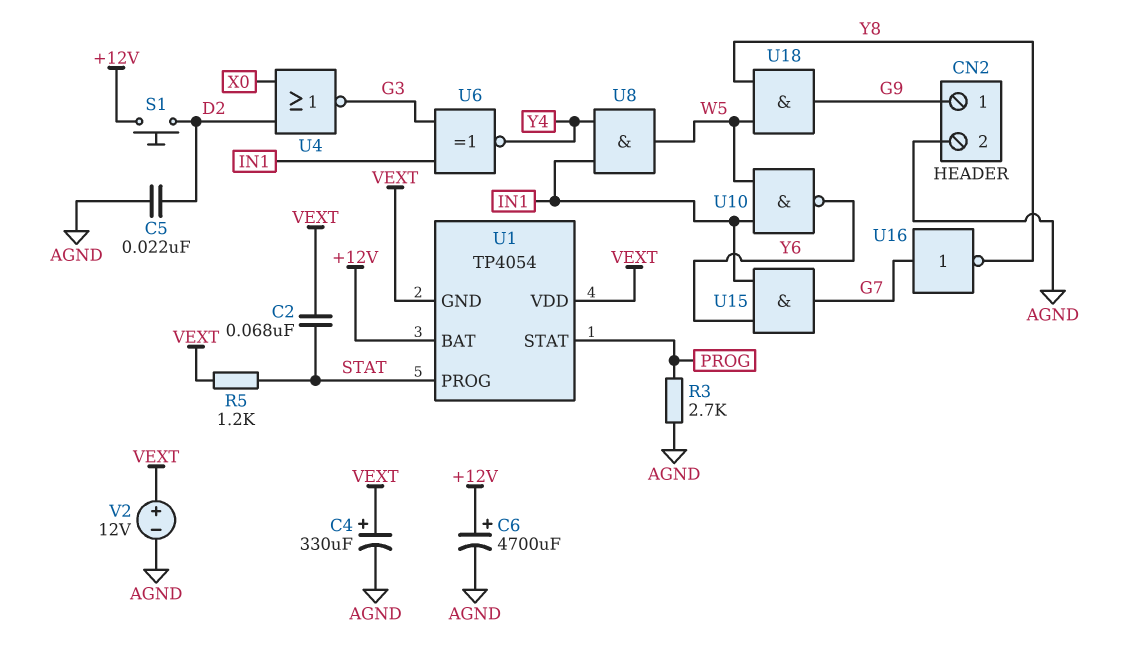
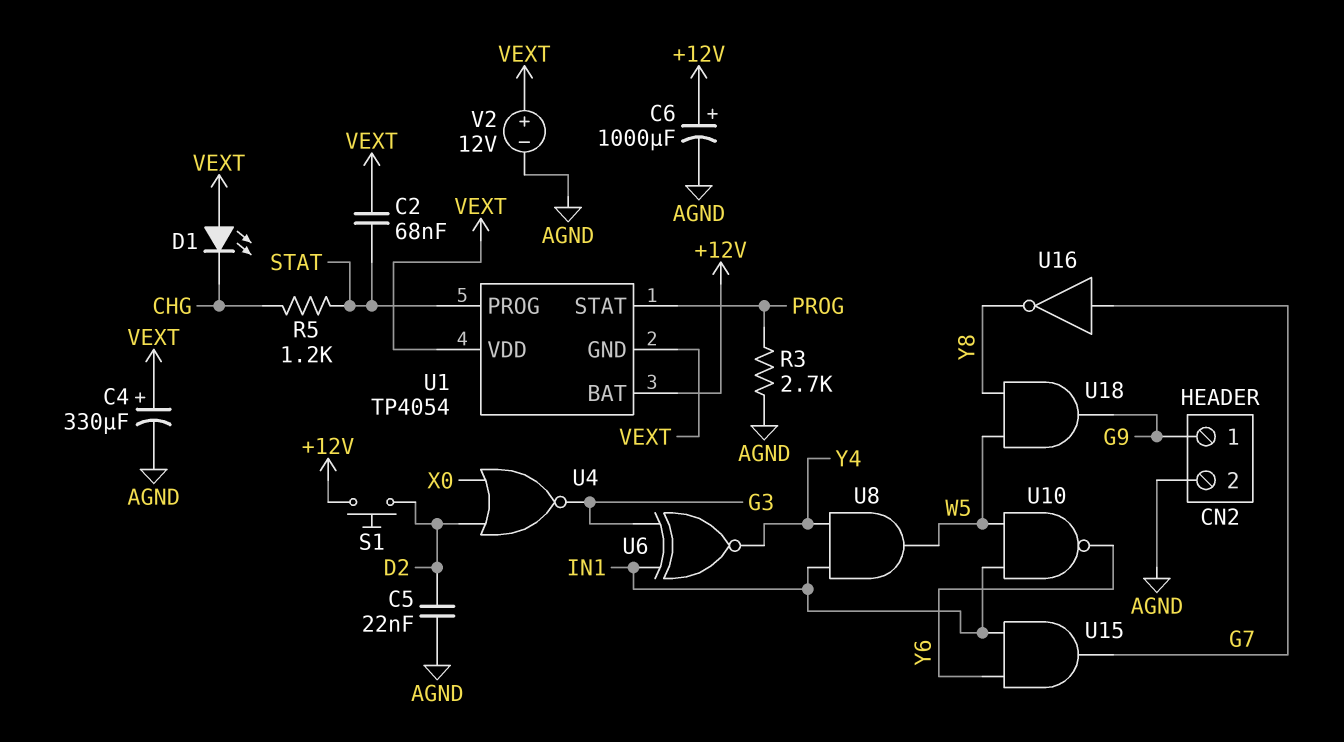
C6: 4700uF (plus +12V, minus AGND) -> 1000uF (plus +12V, minus AGND)
D1: none -> LED (A VEXT, K CHG)
R5: 1.2k (STAT, VEXT) -> 1.2k (CHG, STAT)

